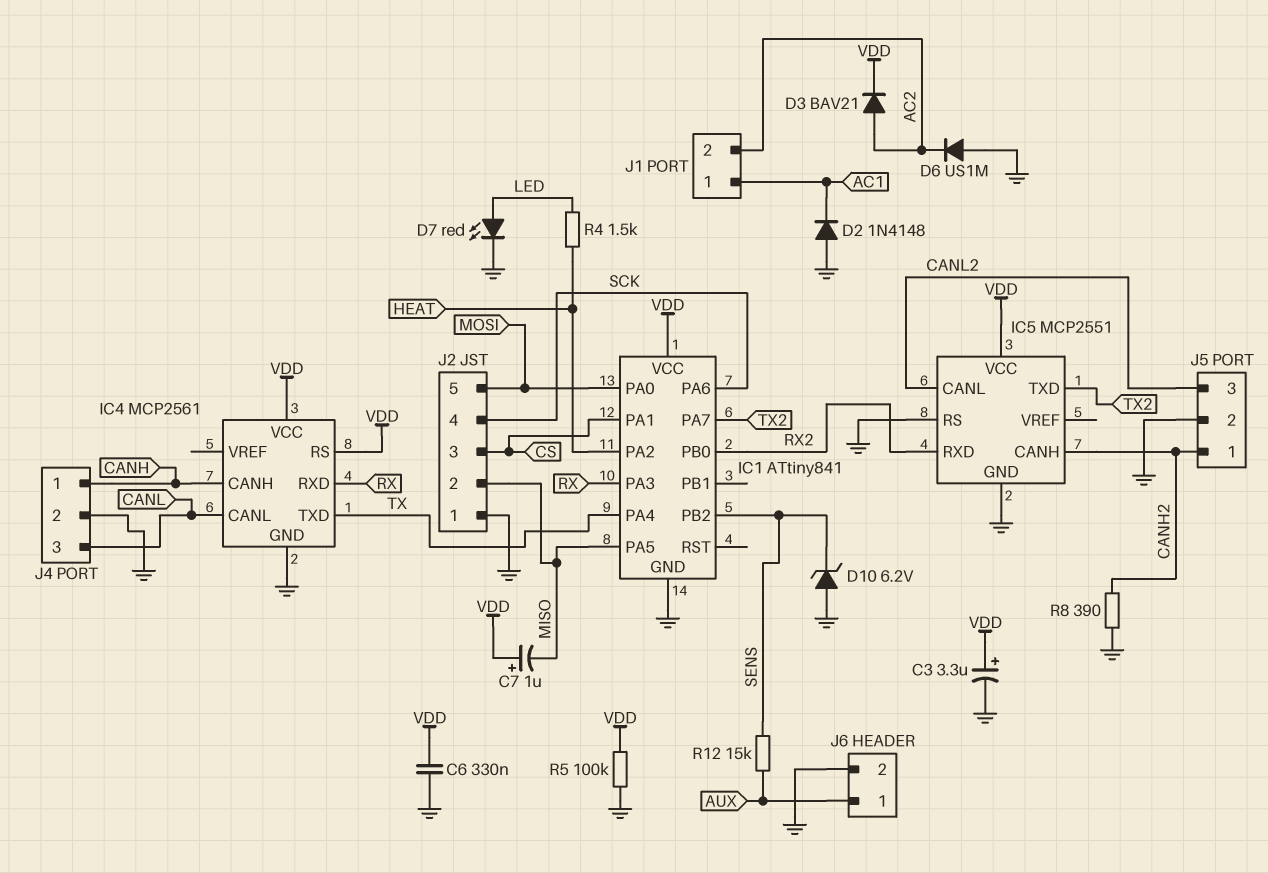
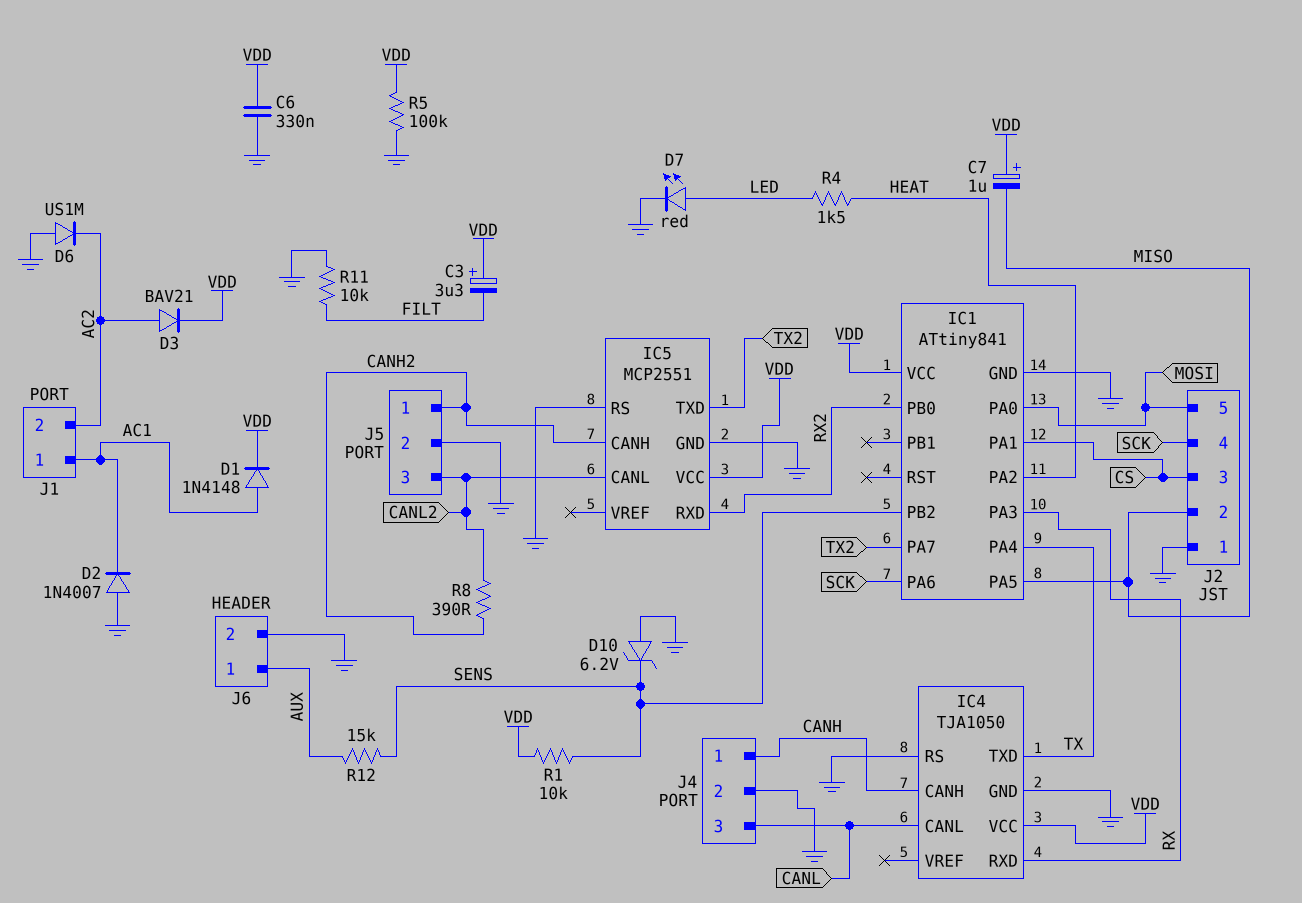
C3: 3.3uF (plus VDD, minus GND) -> 3.3uF (plus VDD, minus FILT)
D1: none -> diode 1N4148 (A AC1, K VDD)
D2: diode 1N4148 (A GND, K AC1) -> diode 1N4007 (A GND, K AC1)
IC4: MCP2561 -> TJA1050
IC4 pin RS: VDD -> GND
R1: none -> 10k (SENS, VDD)
R8: 390 (CANH2, GND) -> 390 (CANH2, CANL2)
R11: none -> 10k (FILT, GND)

